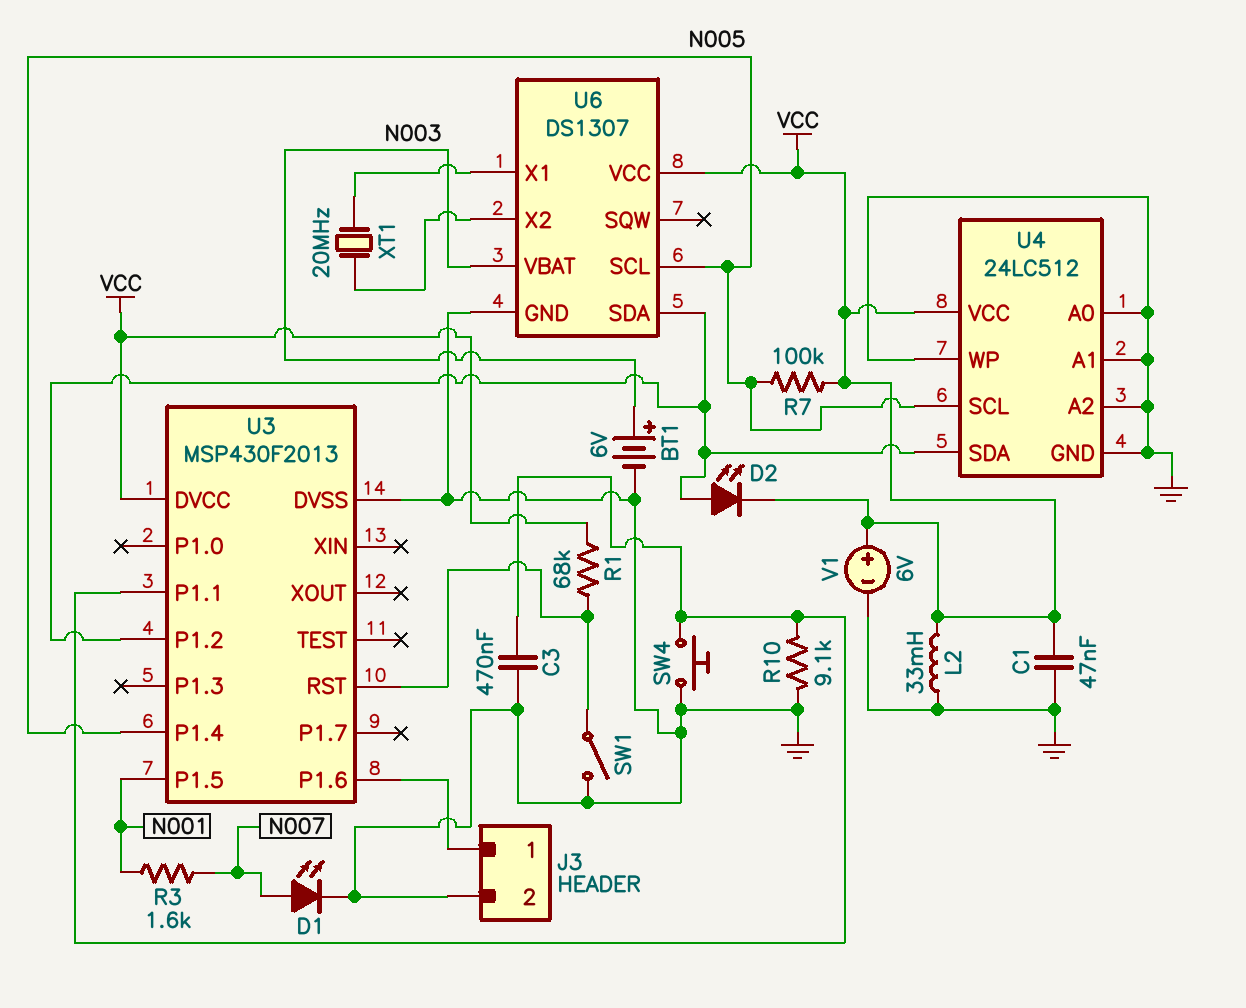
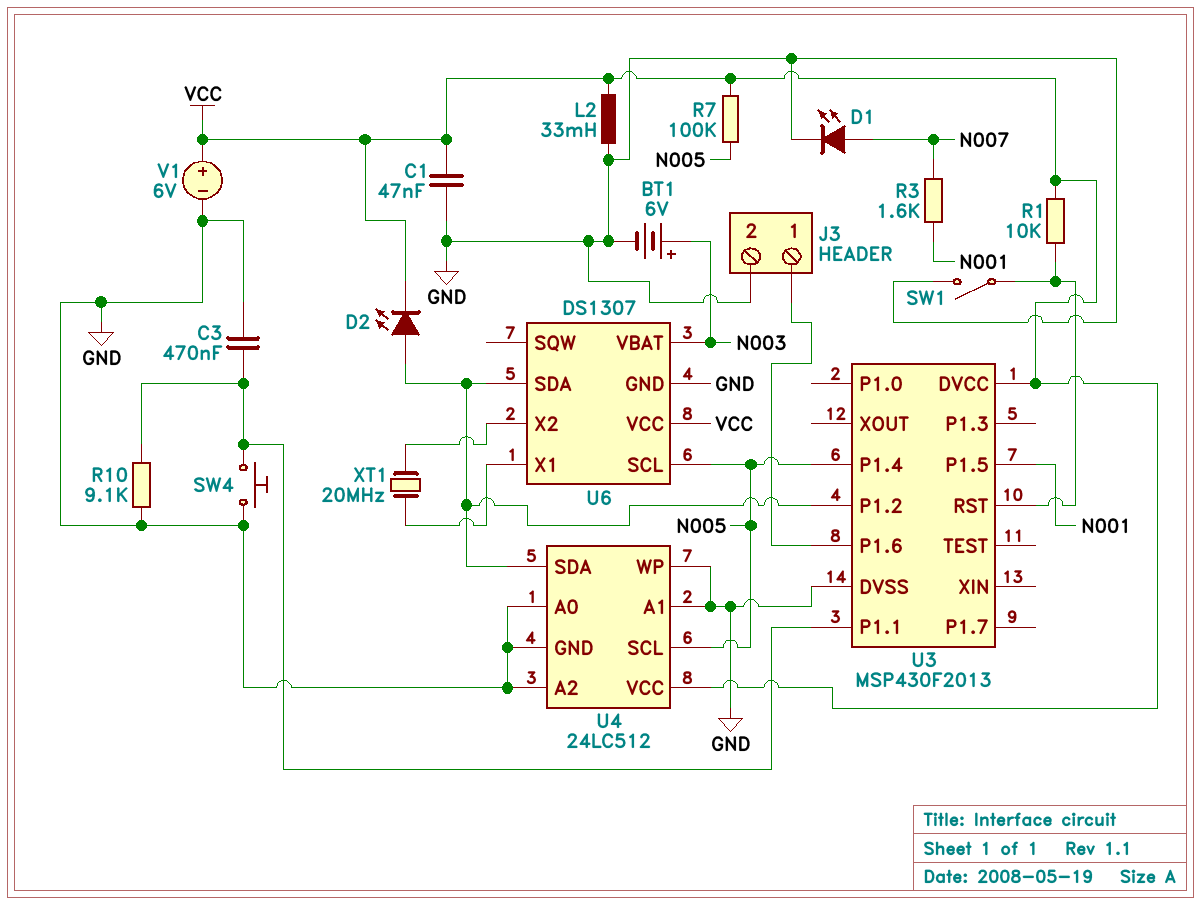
R1: 68k (U3/RST, VCC) -> 10k (U3/RST, VCC)

